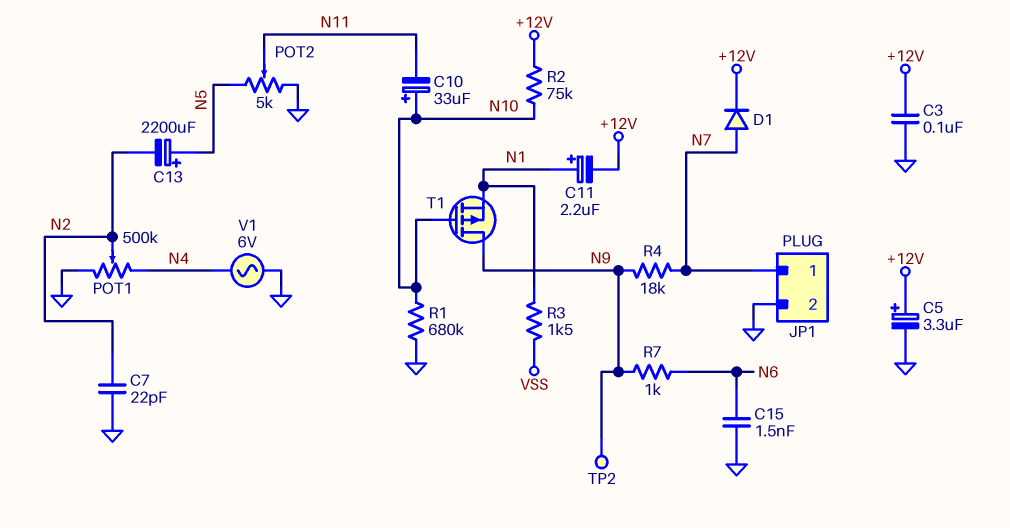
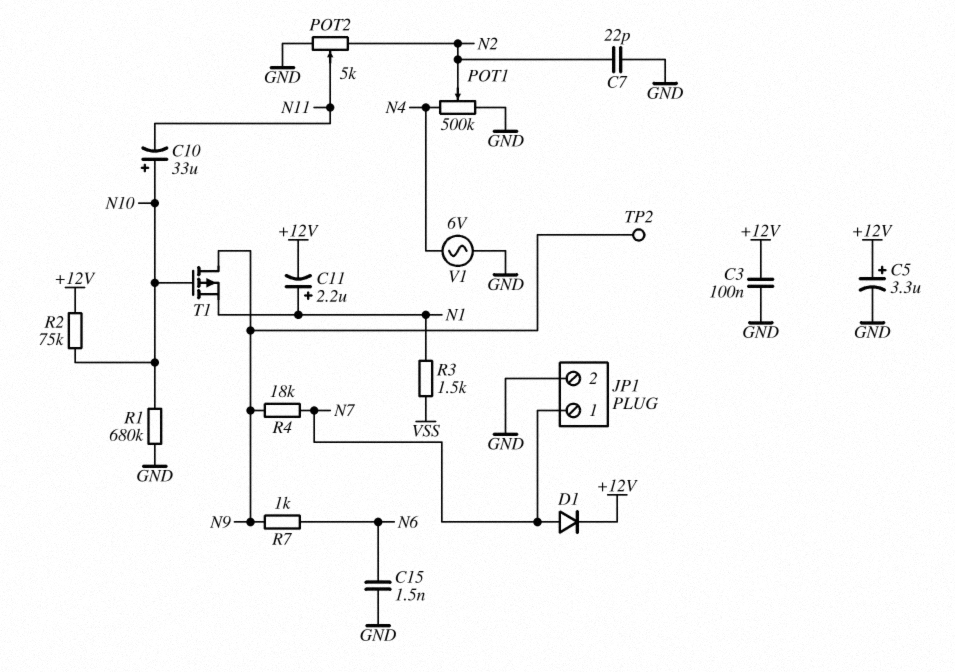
C13: 2200uF (plus N5, minus N2) -> none
POT2: 5k (GND, N5, wiper N11) -> 5k (GND, N2, wiper N11)

